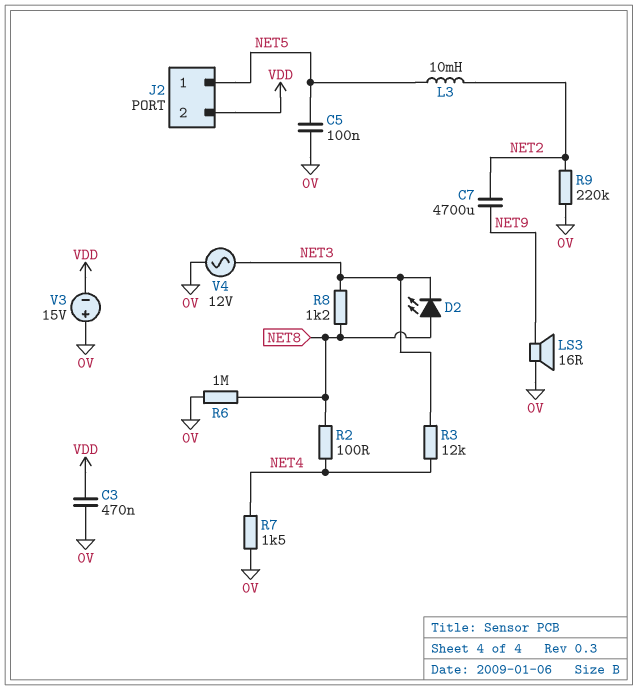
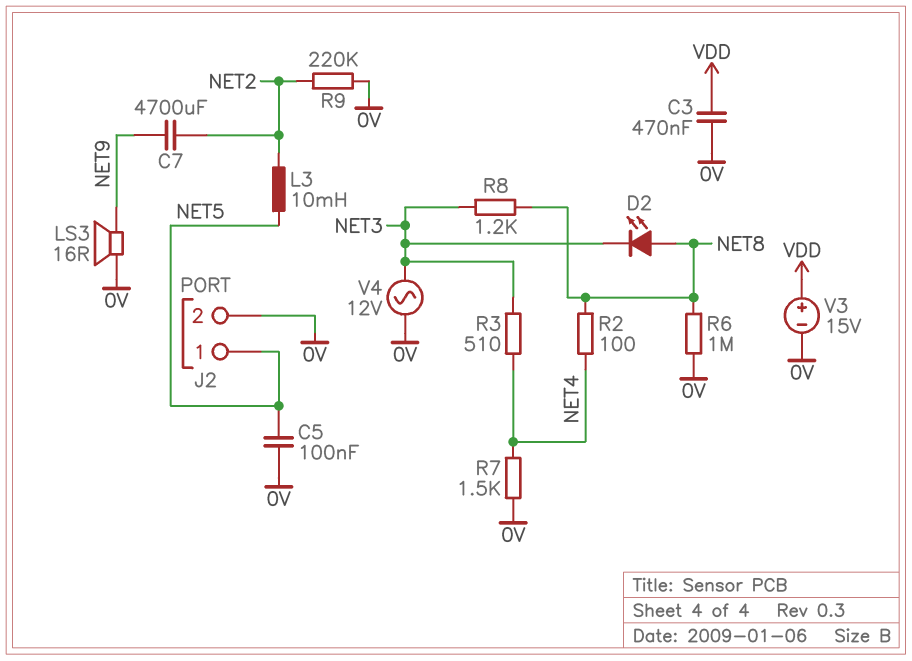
J2 pin 2: VDD -> 0V
R3: 12k (NET3, NET4) -> 510 (NET3, NET4)
V3: 15V (plus 0V, minus VDD) -> 15V (plus VDD, minus 0V)

